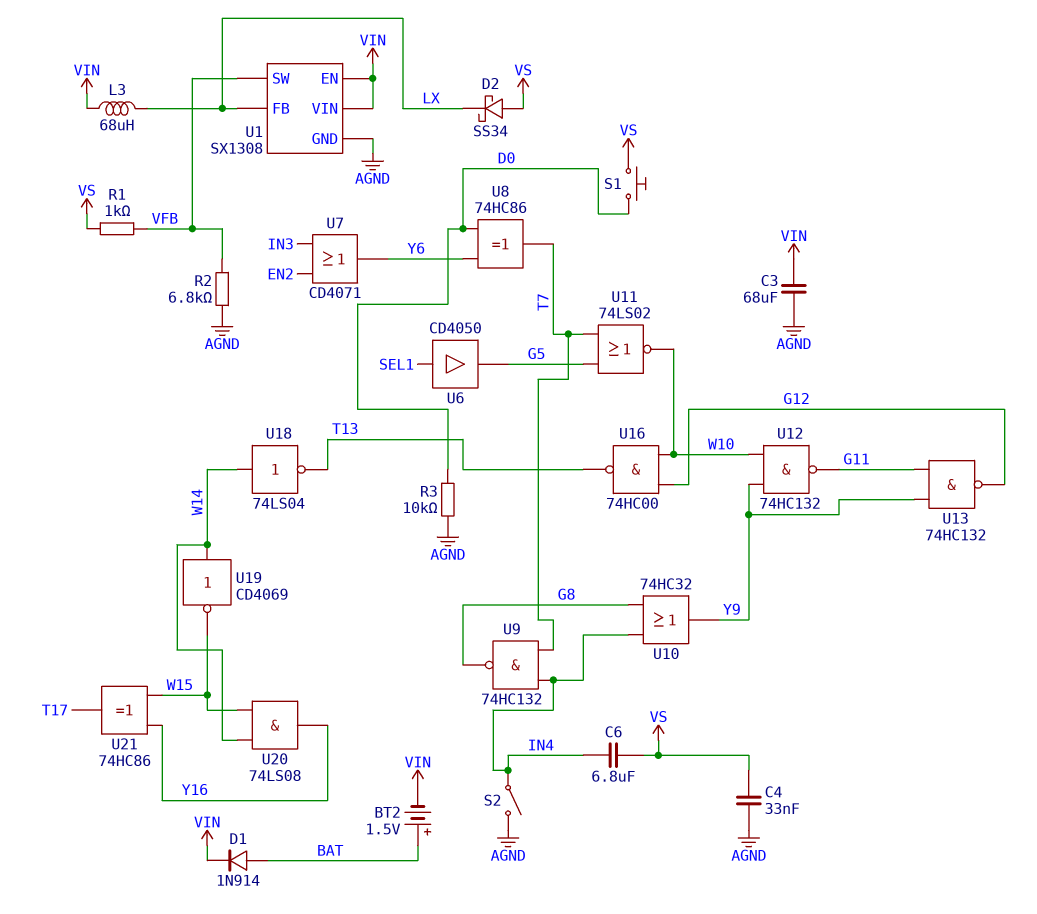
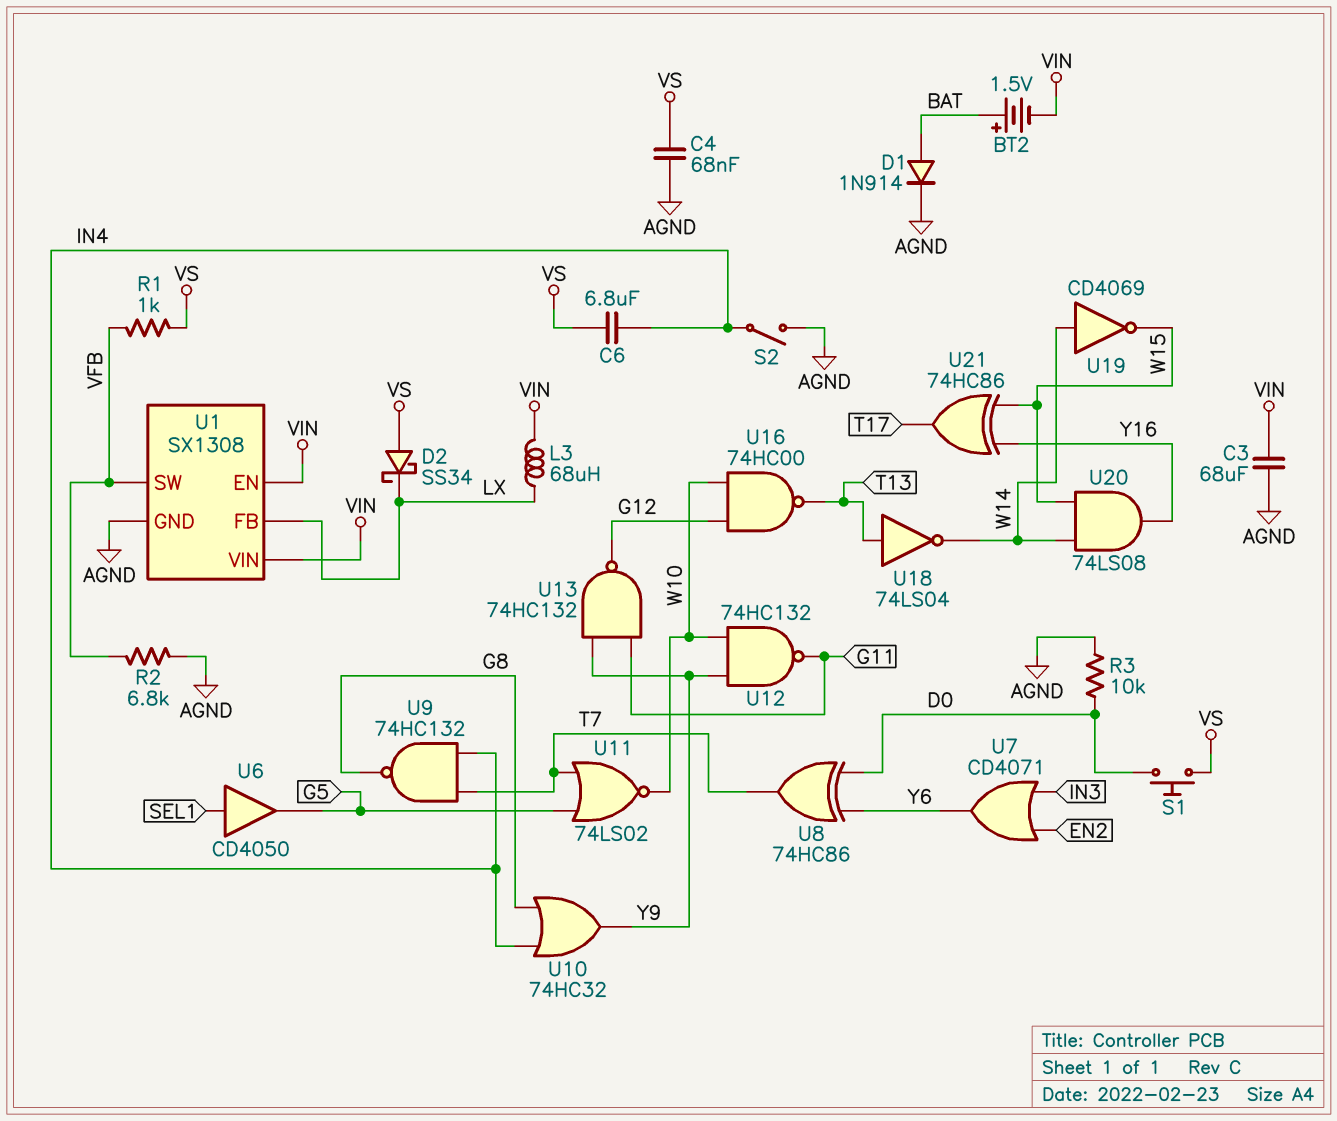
C4: 33nF (AGND, VS) -> 68nF (AGND, VS)
D1: diode 1N914 (A BAT, K VIN) -> diode 1N914 (A BAT, K AGND)
U18: NOT 74LS04 (in W14, out T13) -> NOT 74LS04 (in T13, out W14)

